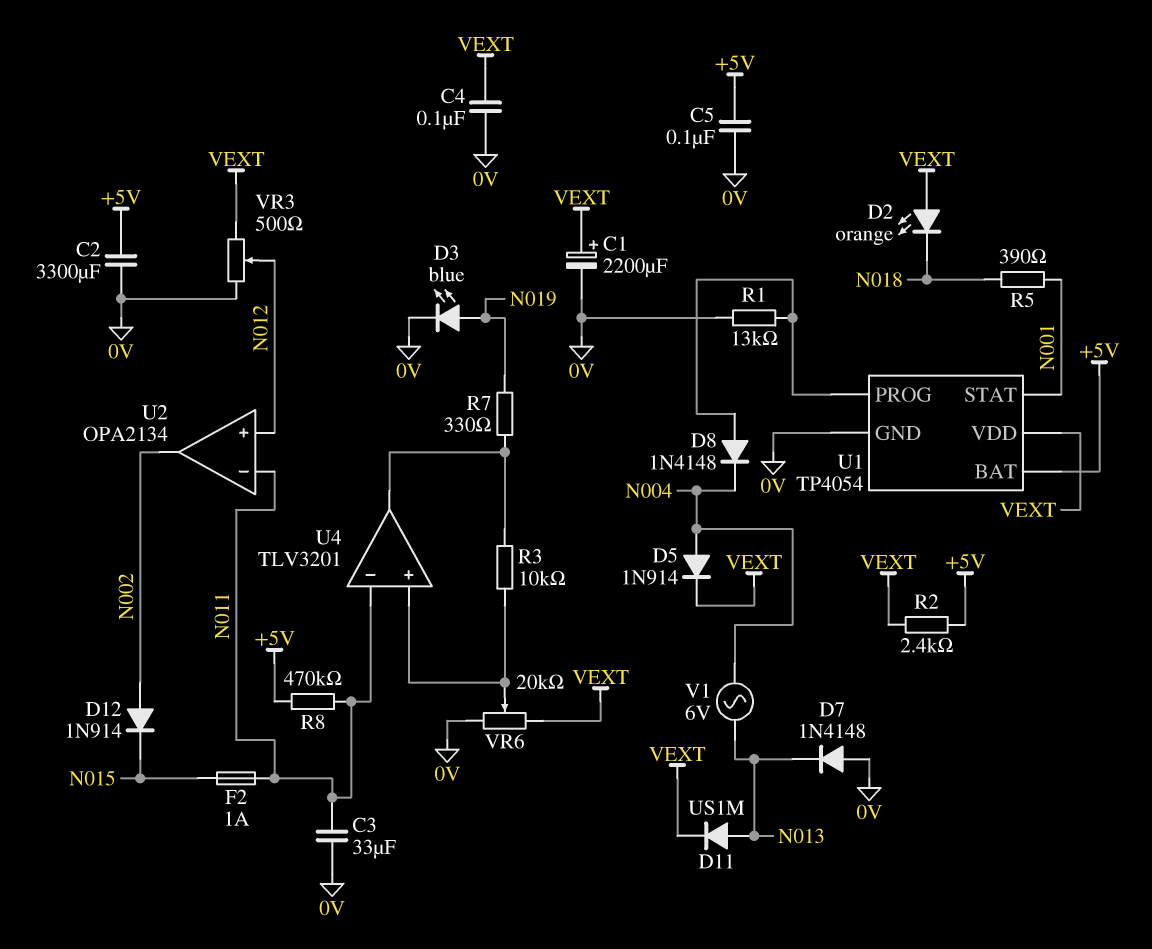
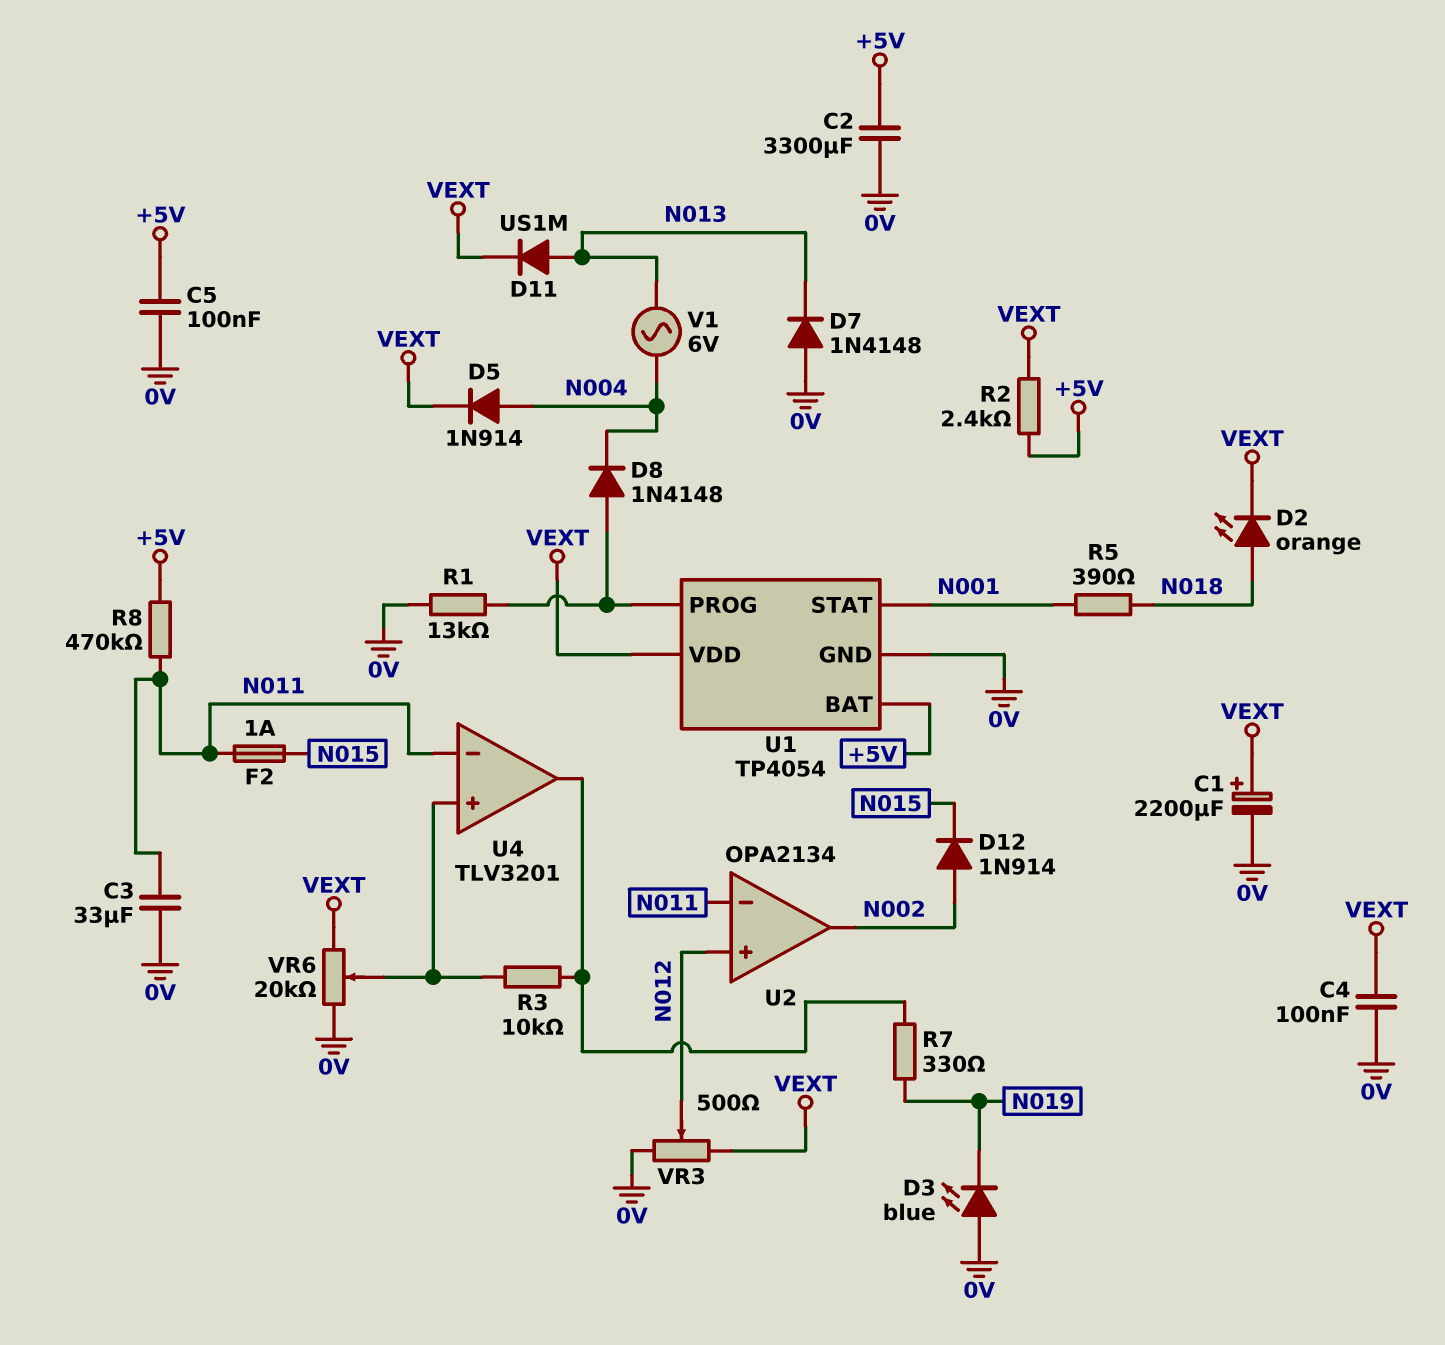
D2: LED orange (A VEXT, K N018) -> LED orange (A N018, K VEXT)
D3: LED blue (A N019, K 0V) -> LED blue (A 0V, K N019)

